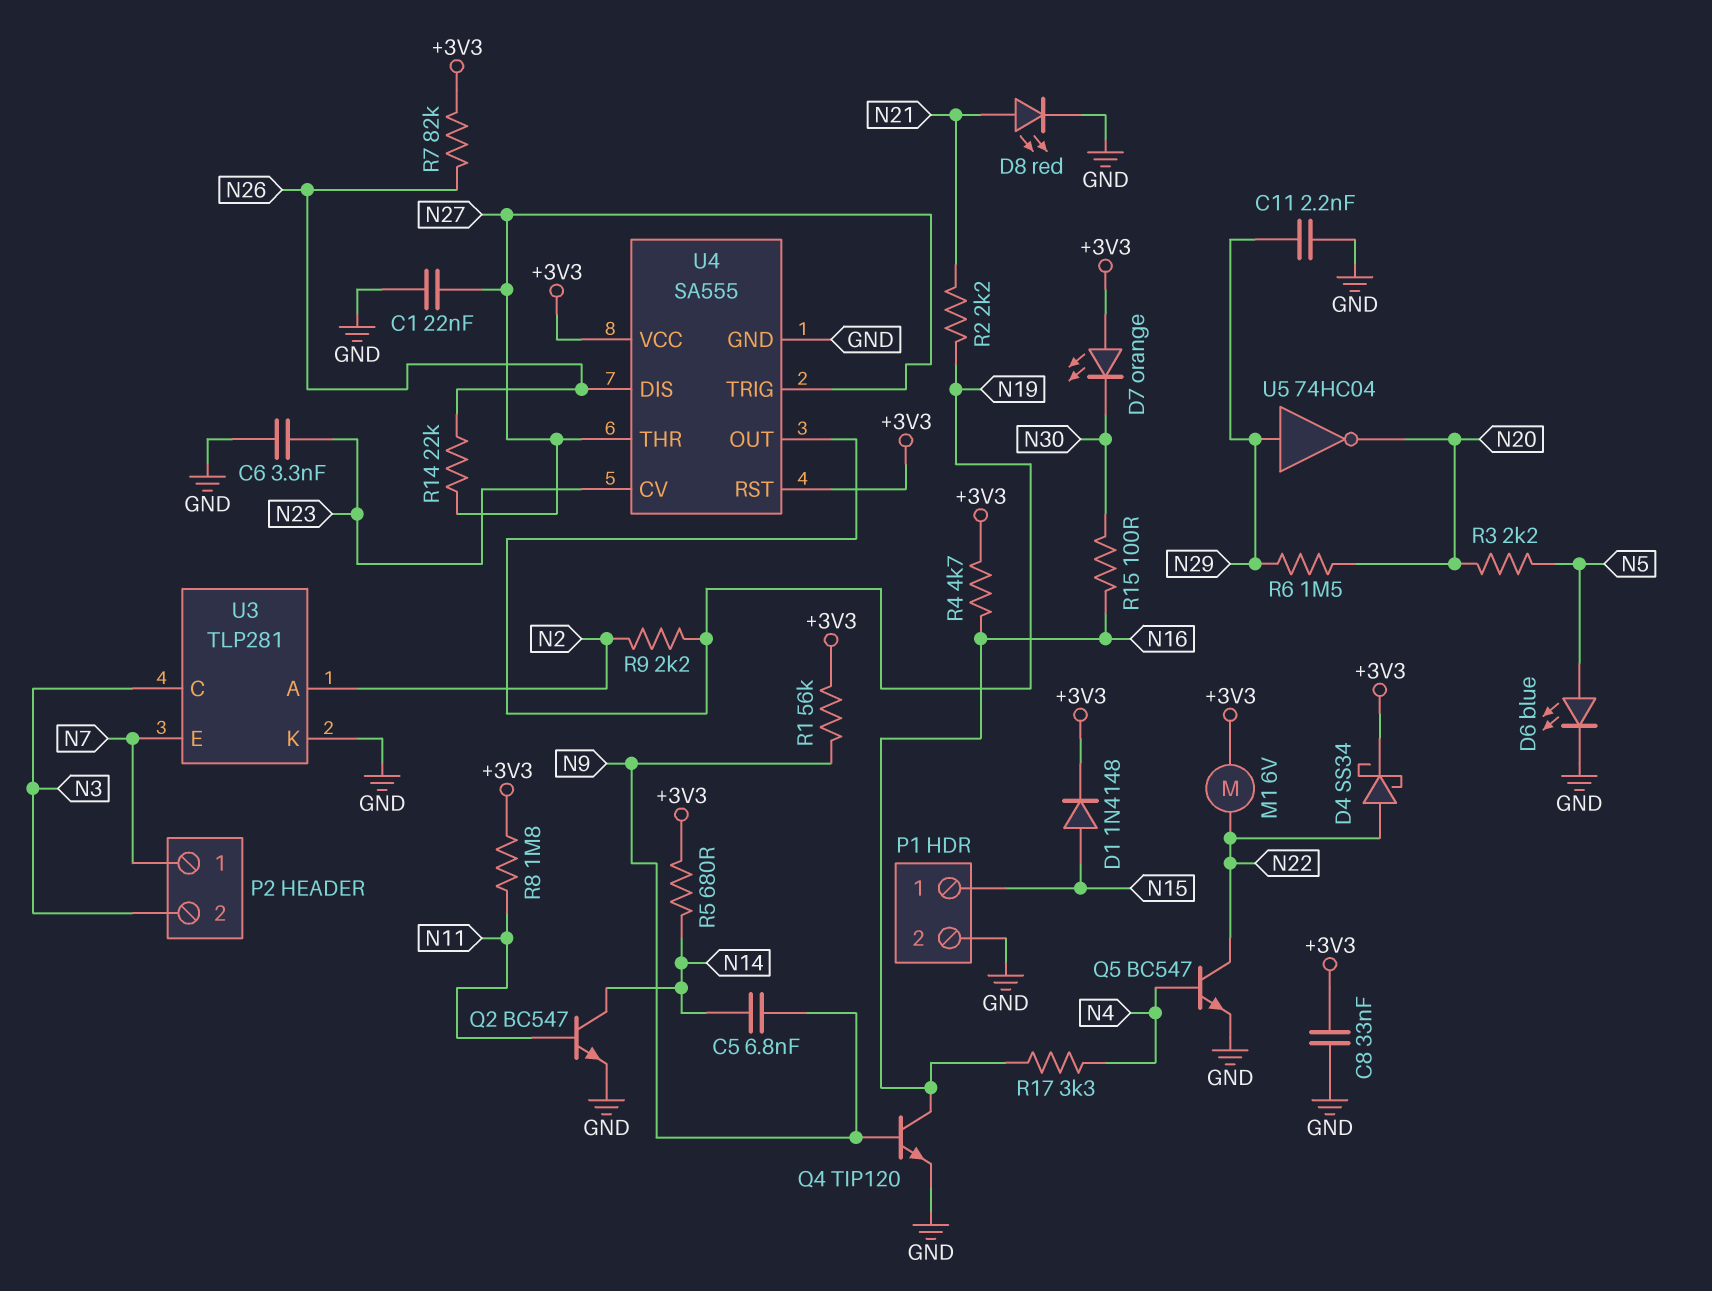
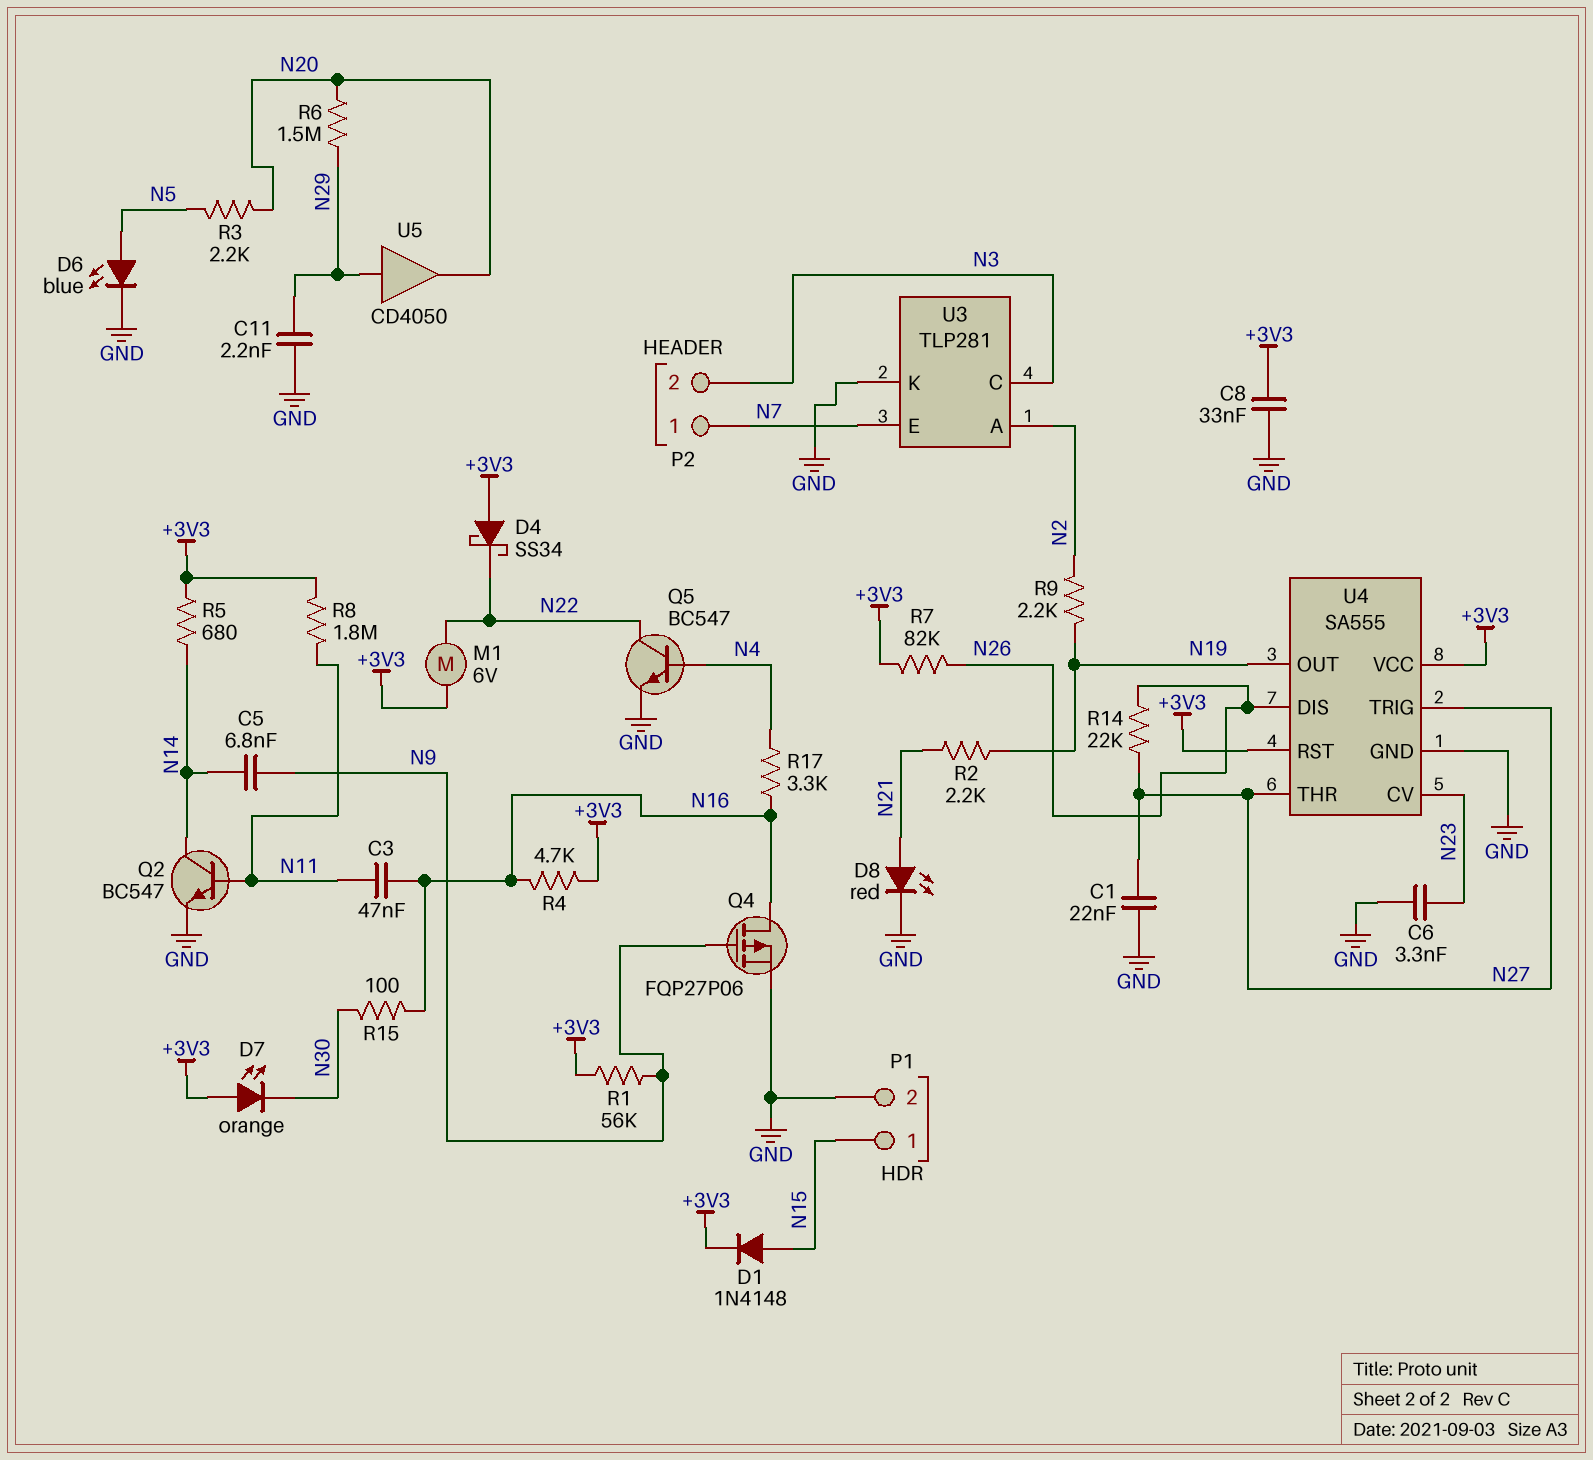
C3: none -> 47nF (N11, N16)
D4: schottky SS34 (A N22, K +3V3) -> schottky SS34 (A +3V3, K N22)
Q4: NPN TIP120 (B N9, C N16, E GND) -> PMOS FQP27P06 (G N9, D N16, S GND)
U5: NOT 74HC04 (in N29, out N20) -> buffer CD4050 (in N29, out N20)

